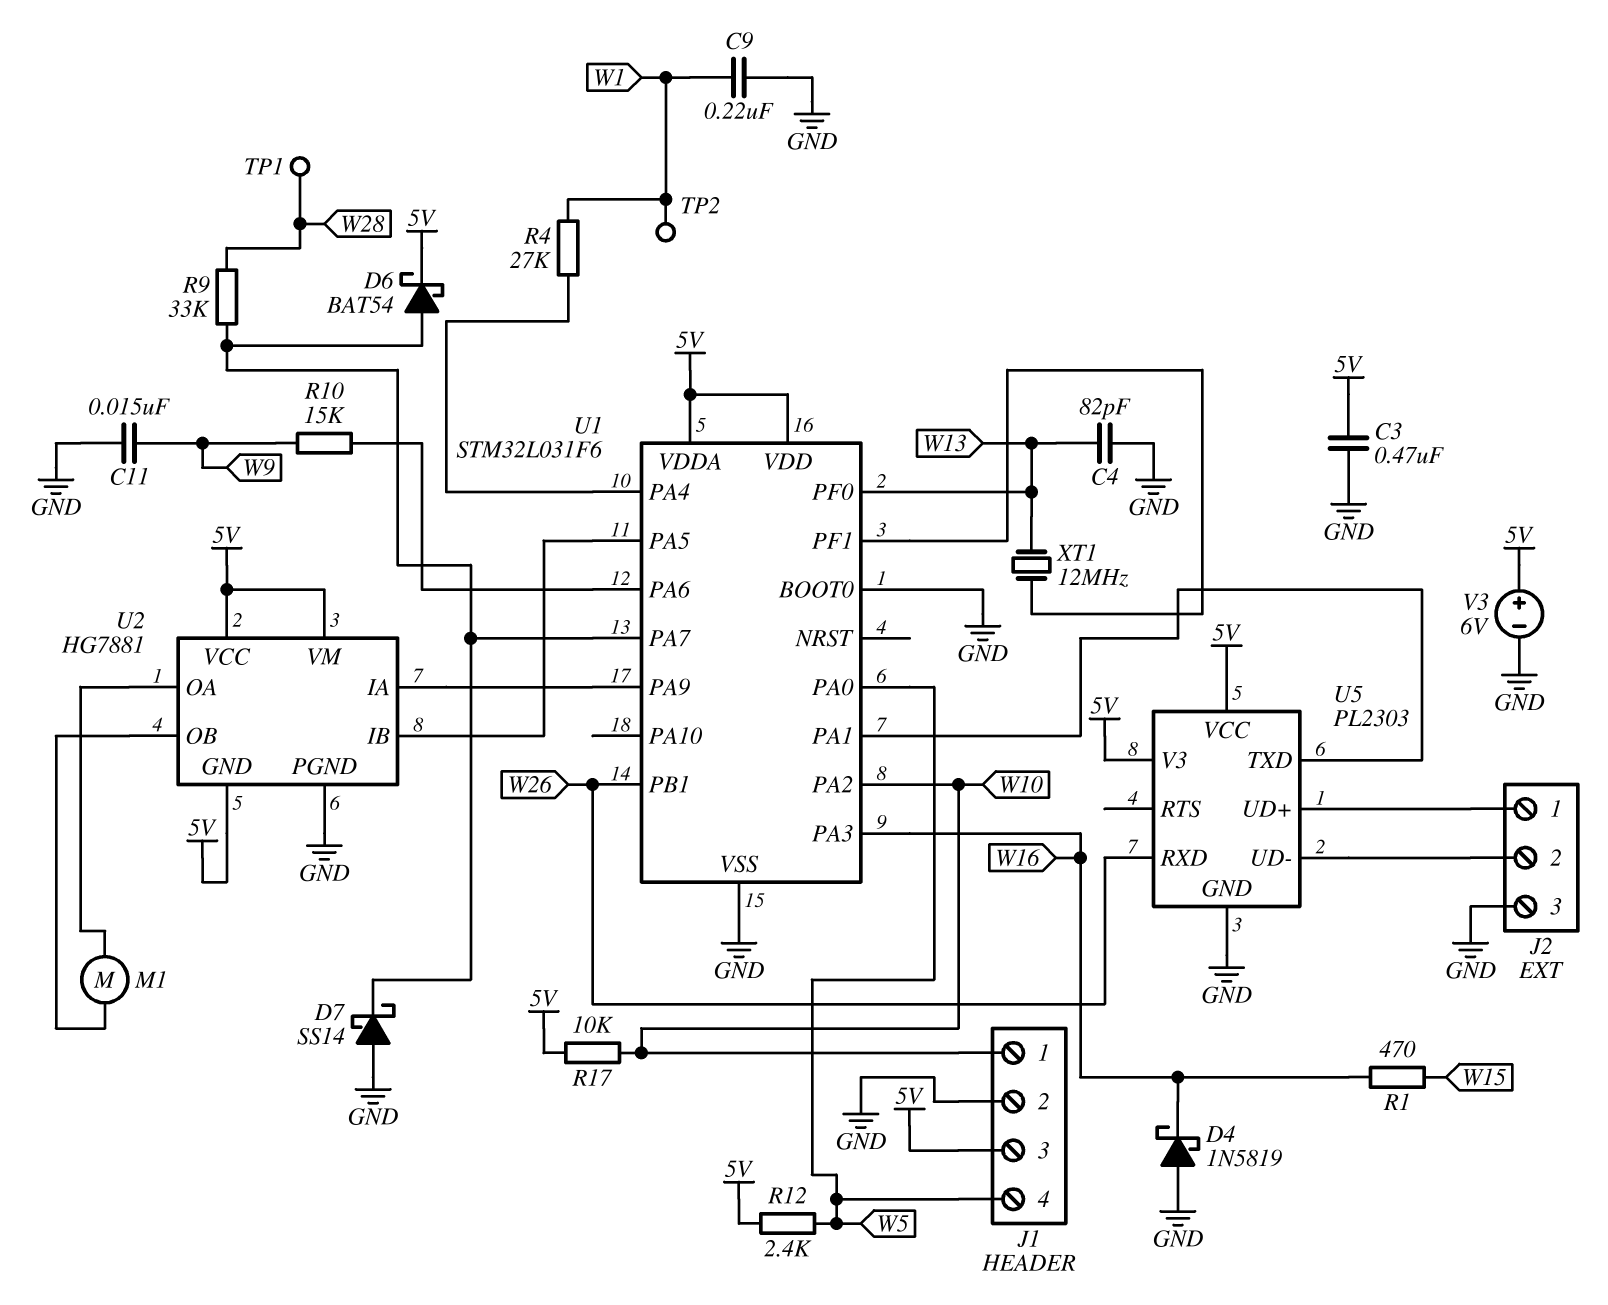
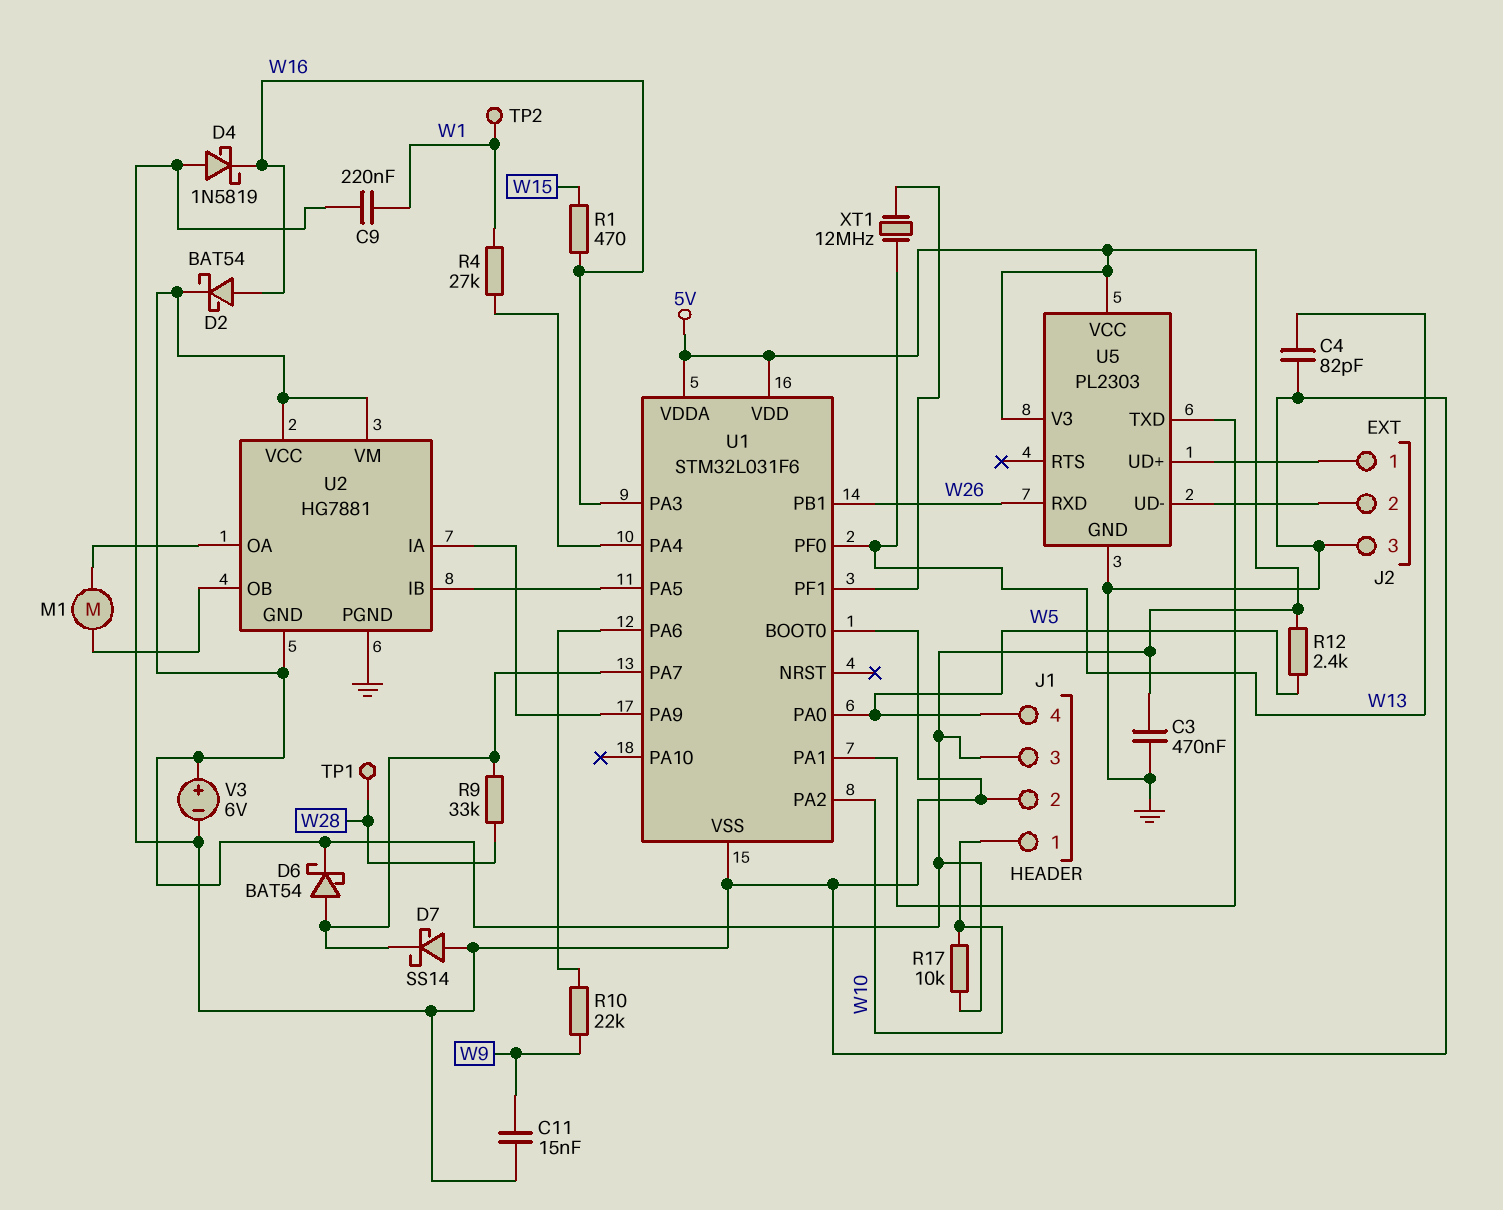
D2: none -> schottky BAT54 (A W16, K 5V)
R10: 15k (U1/PA6, W9) -> 22k (U1/PA6, W9)

